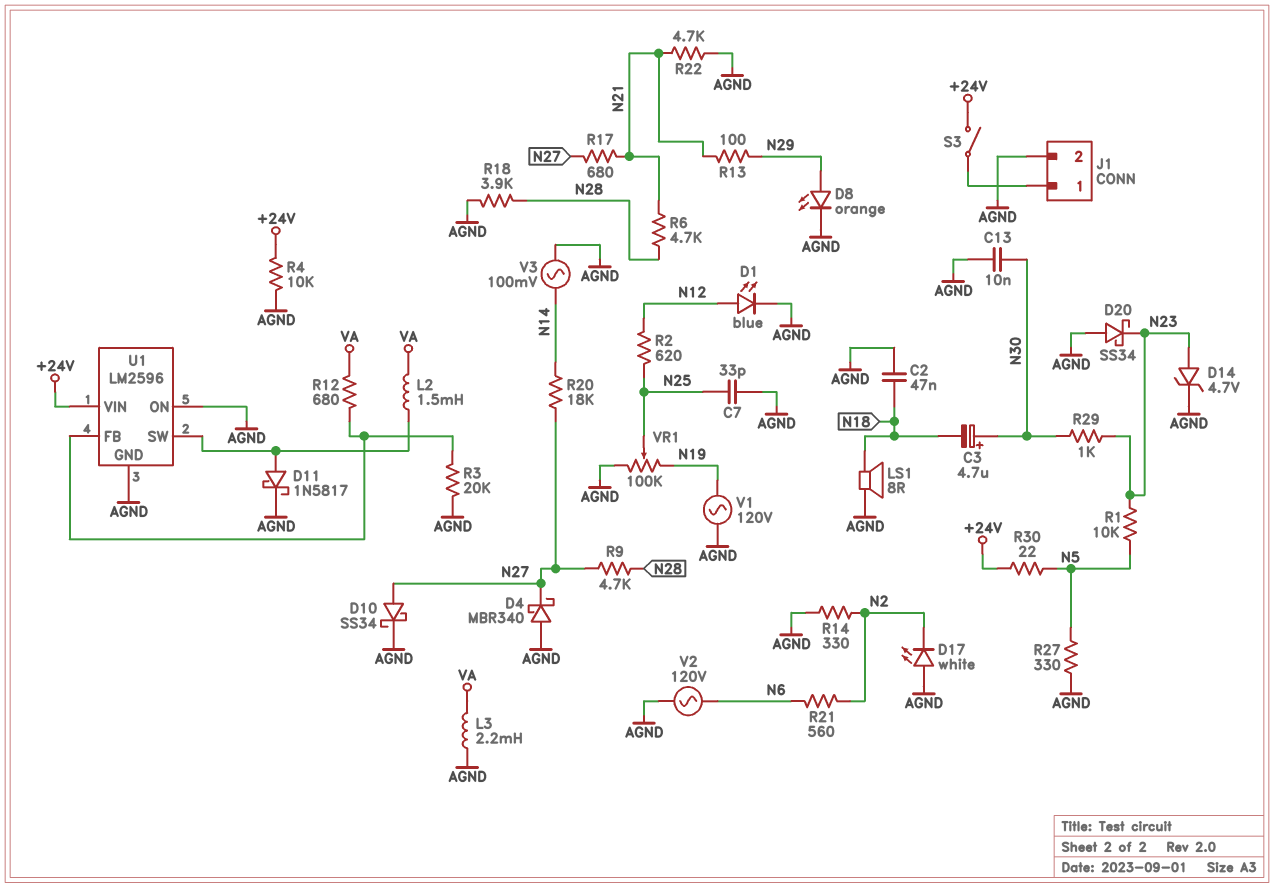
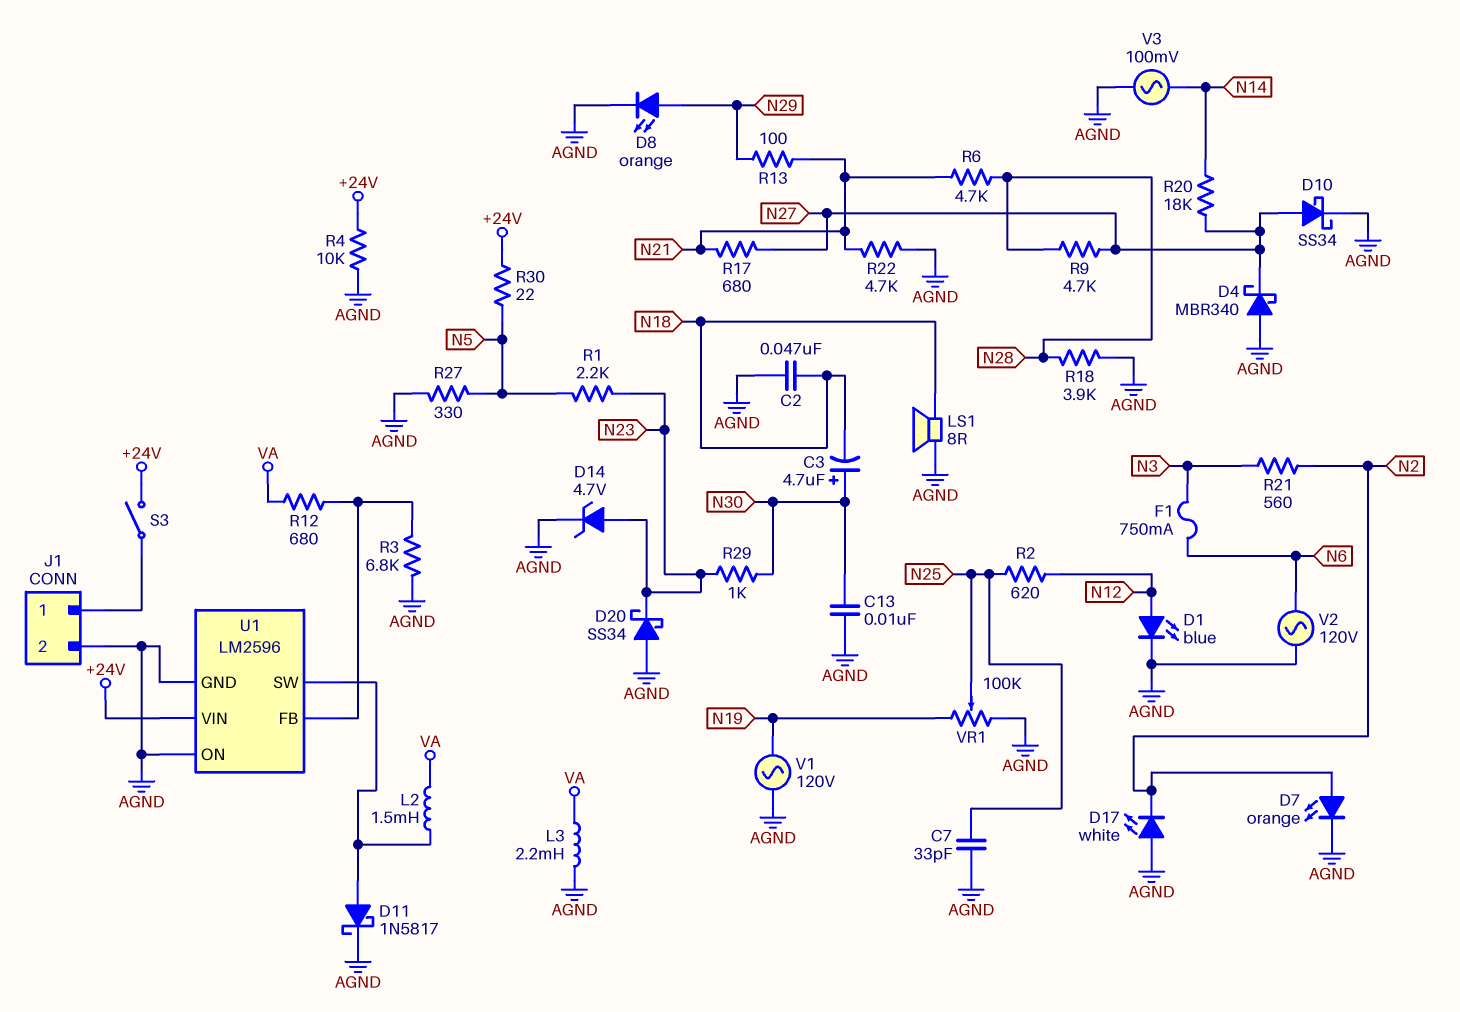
D7: none -> LED orange (A N2, K AGND)
F1: none -> 750mA (N3, N6)
R1: 10k (N5, N23) -> 2.2k (N5, N23)
R3: 20k (AGND, U1/FB) -> 6.8k (AGND, U1/FB)
R14: 330 (AGND, N2) -> none
R21: 560 (N2, N6) -> 560 (N2, N3)

